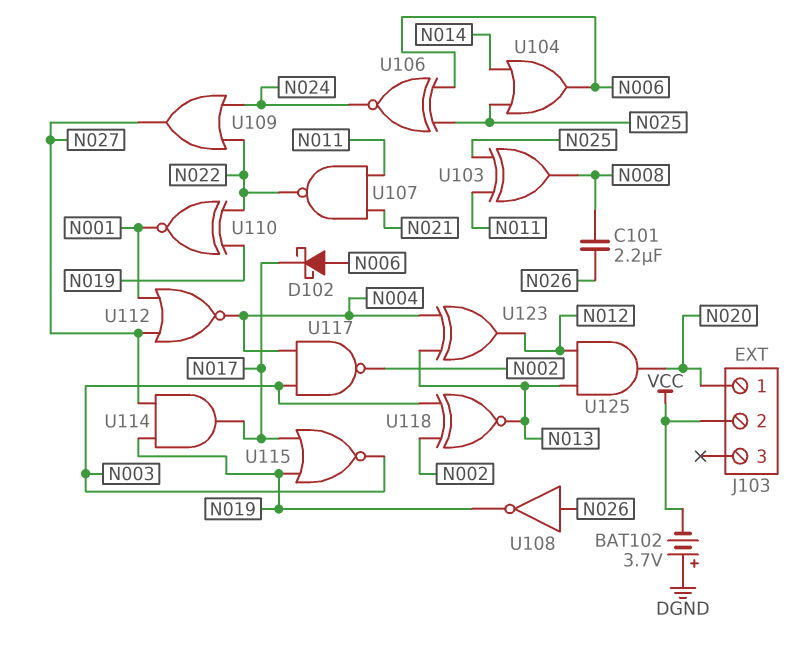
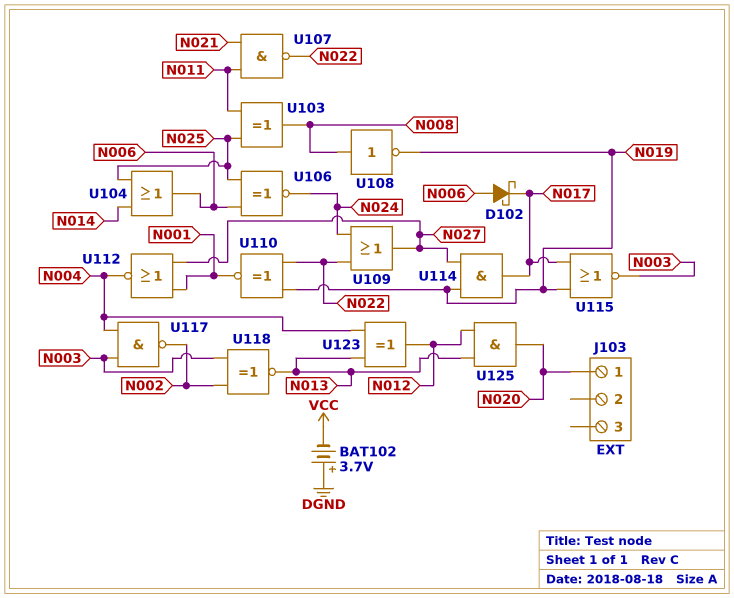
C101: 2.2uF (N008, N026) -> none
J103 pin 2: VCC -> none
U108: NOT (in N026, out N019) -> NOT (in N008, out N019)

